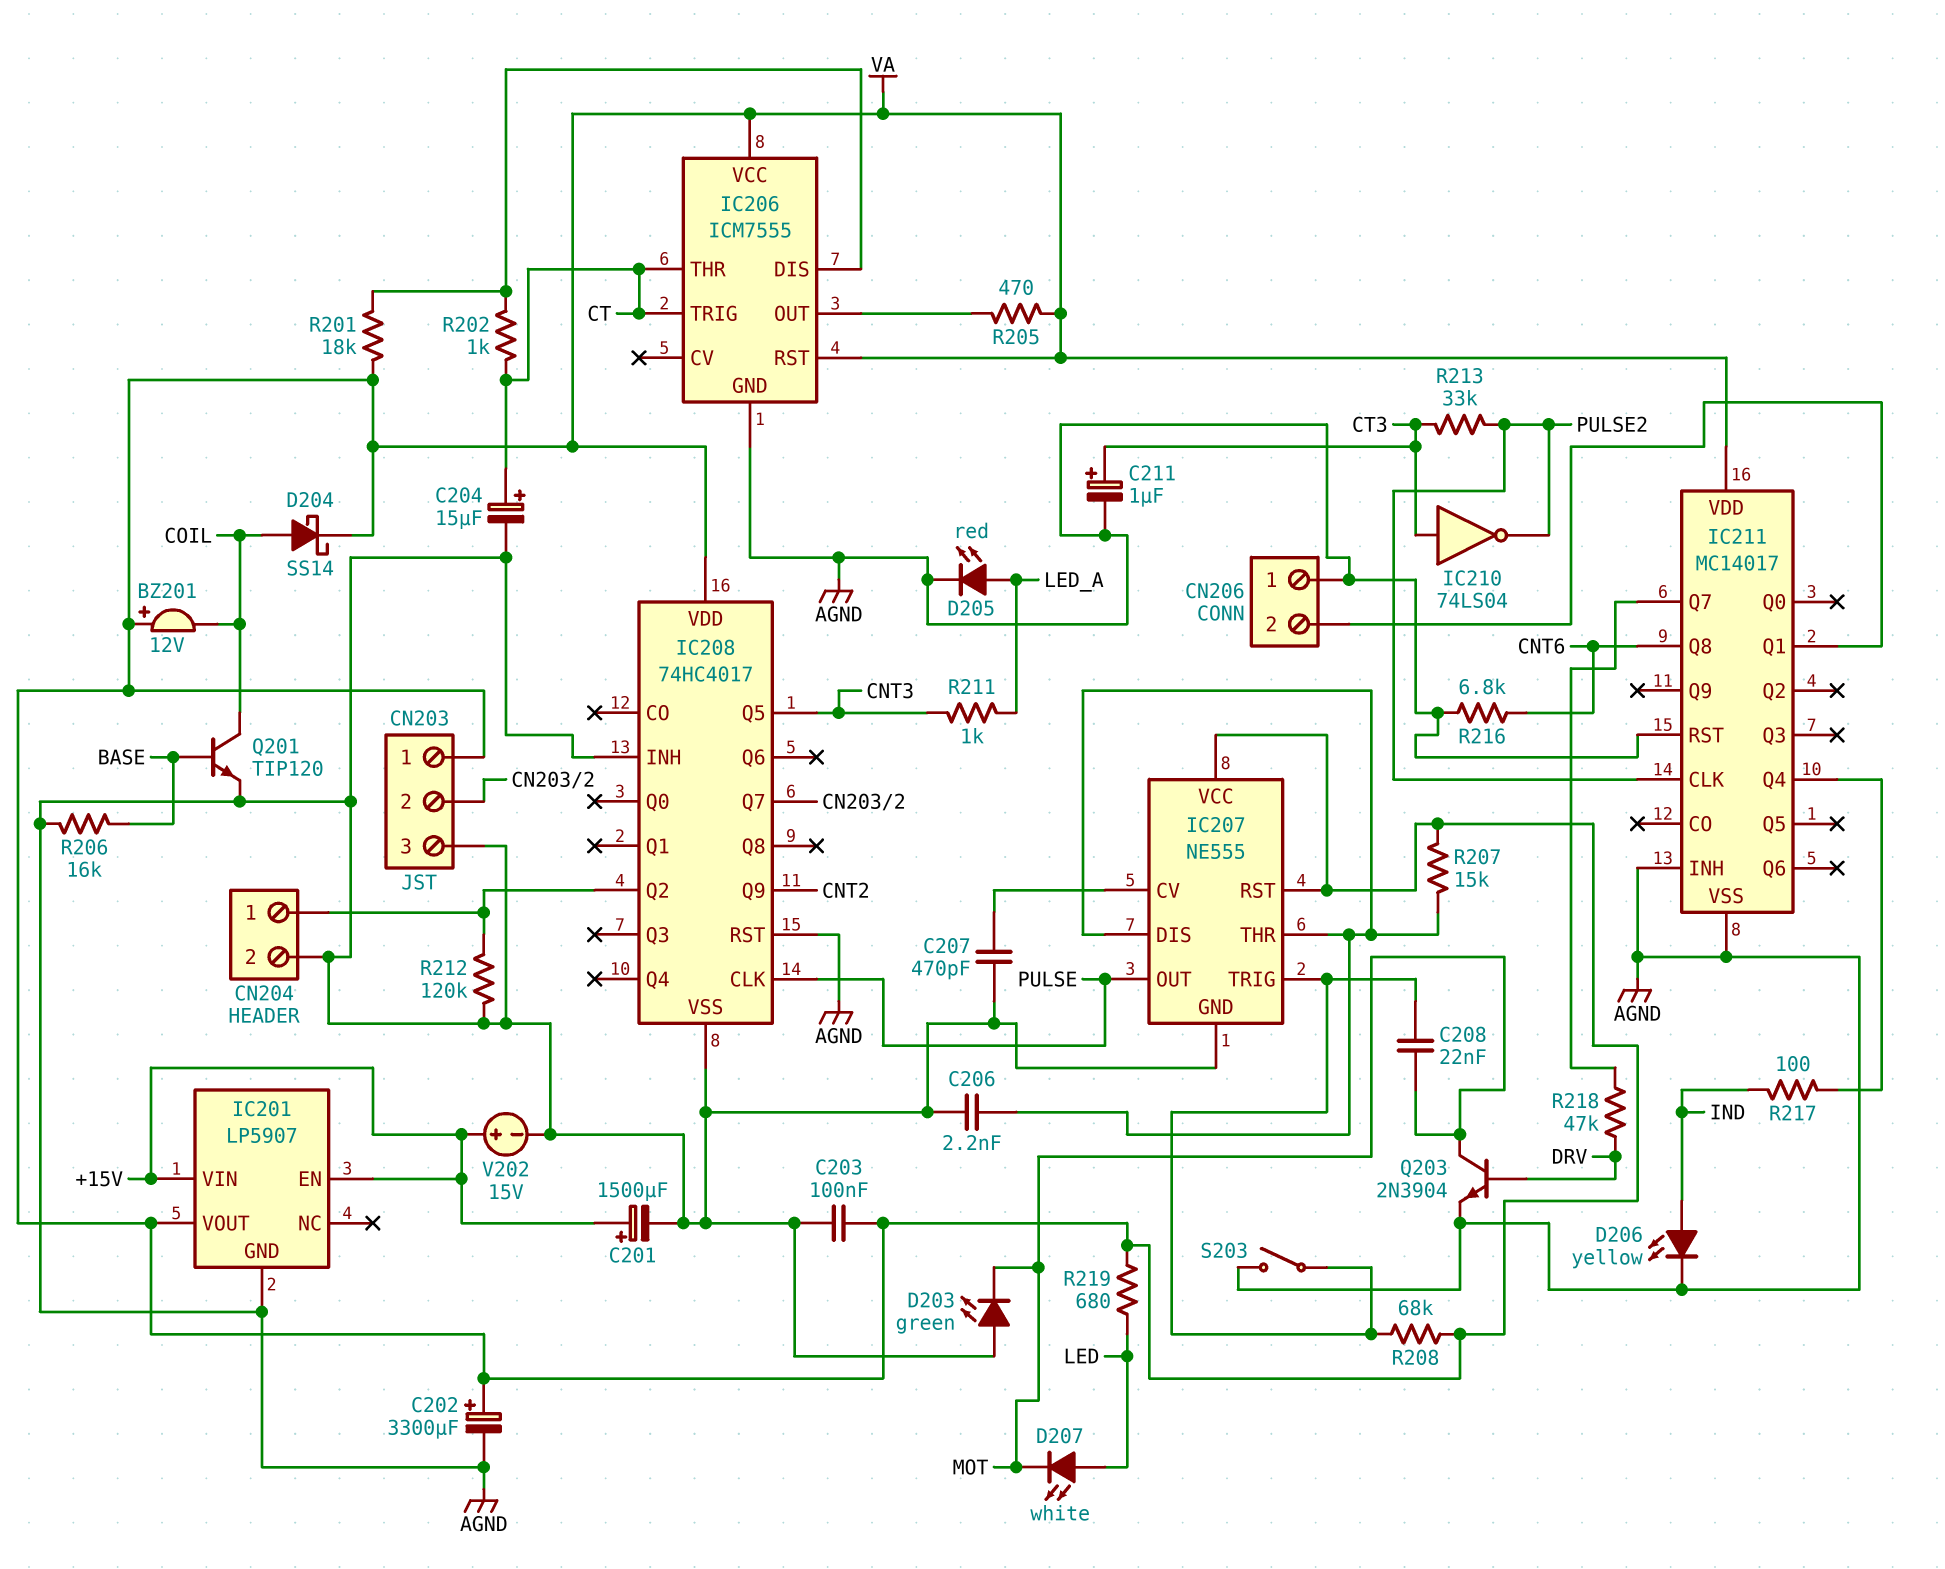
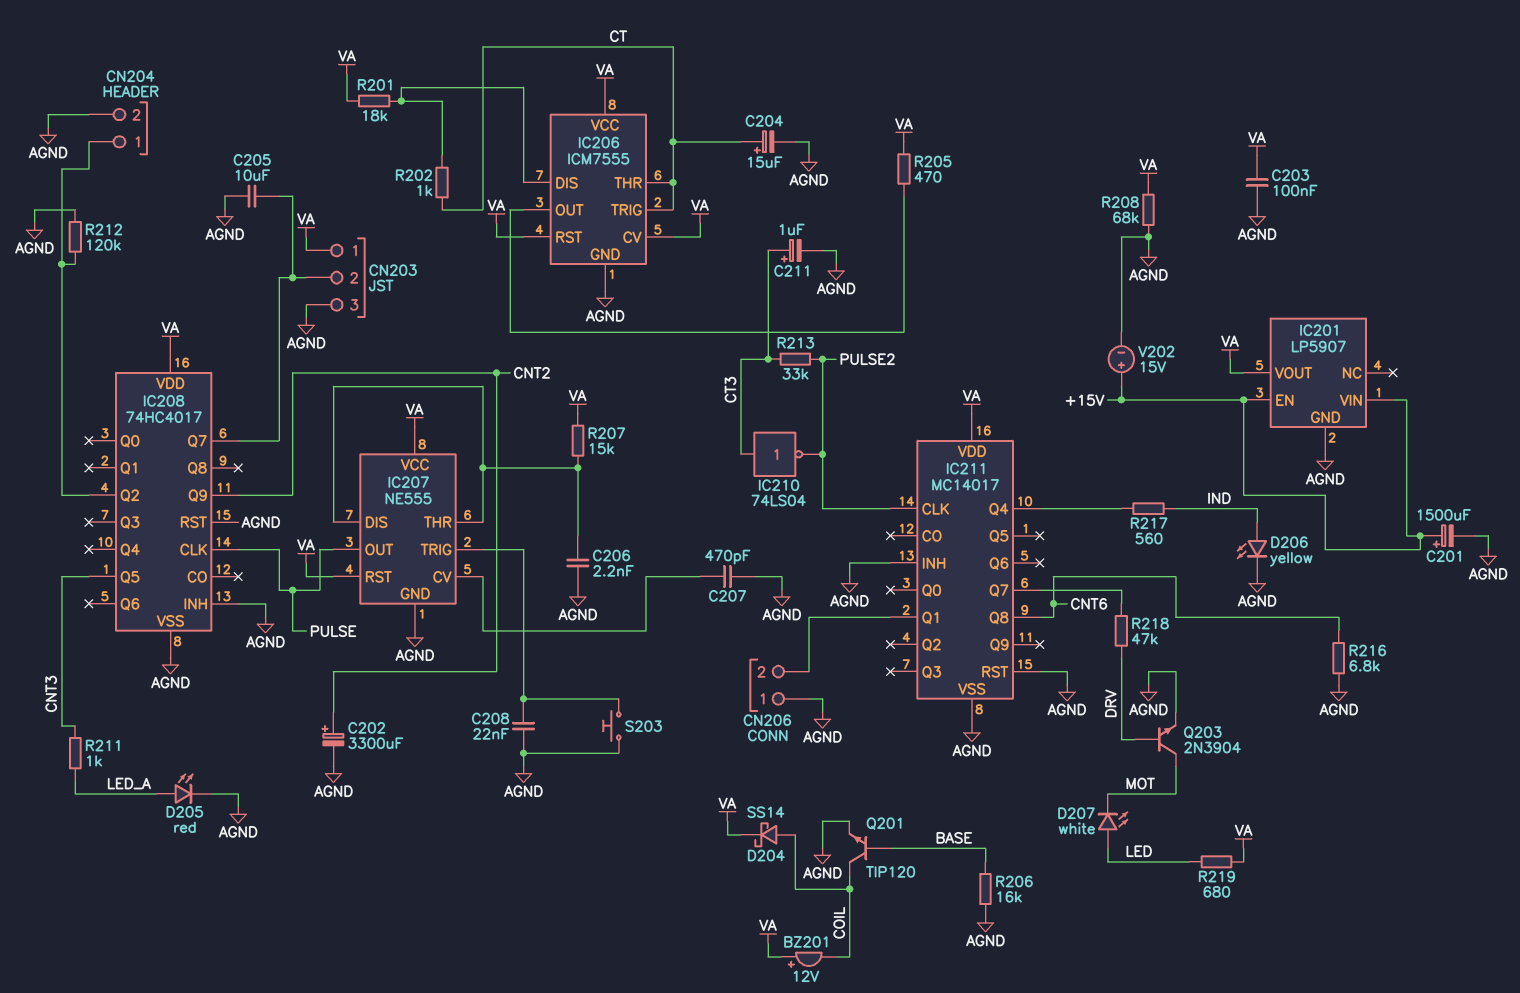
C202: 3300uF (plus VA, minus AGND) -> 3300uF (plus CNT2, minus AGND)
C205: none -> 10uF (AGND, CN203/2)
C208: 22nF (IC207/TRIG, MOT) -> 22nF (AGND, IC207/TRIG)
D203: LED green (A AGND, K MOT) -> none
IC206 pin CV: none -> VA
R208: 68k (IC207/TRIG, VA) -> 68k (AGND, VA)
R217: 100 (IC211/Q4, IND) -> 560 (IC211/Q4, IND)
S203: switch (AGND, IC207/TRIG) -> button (AGND, IC207/TRIG)

